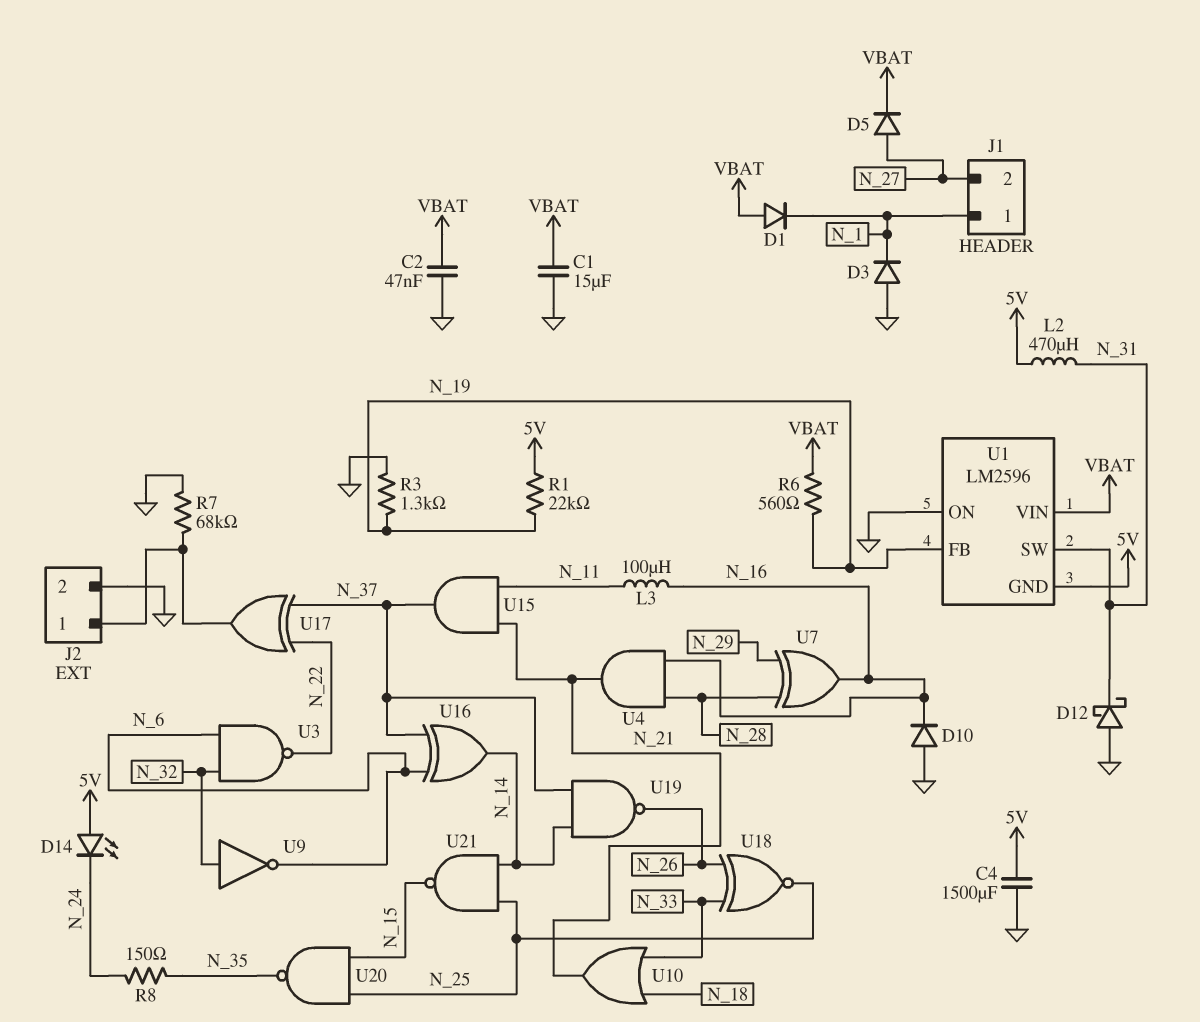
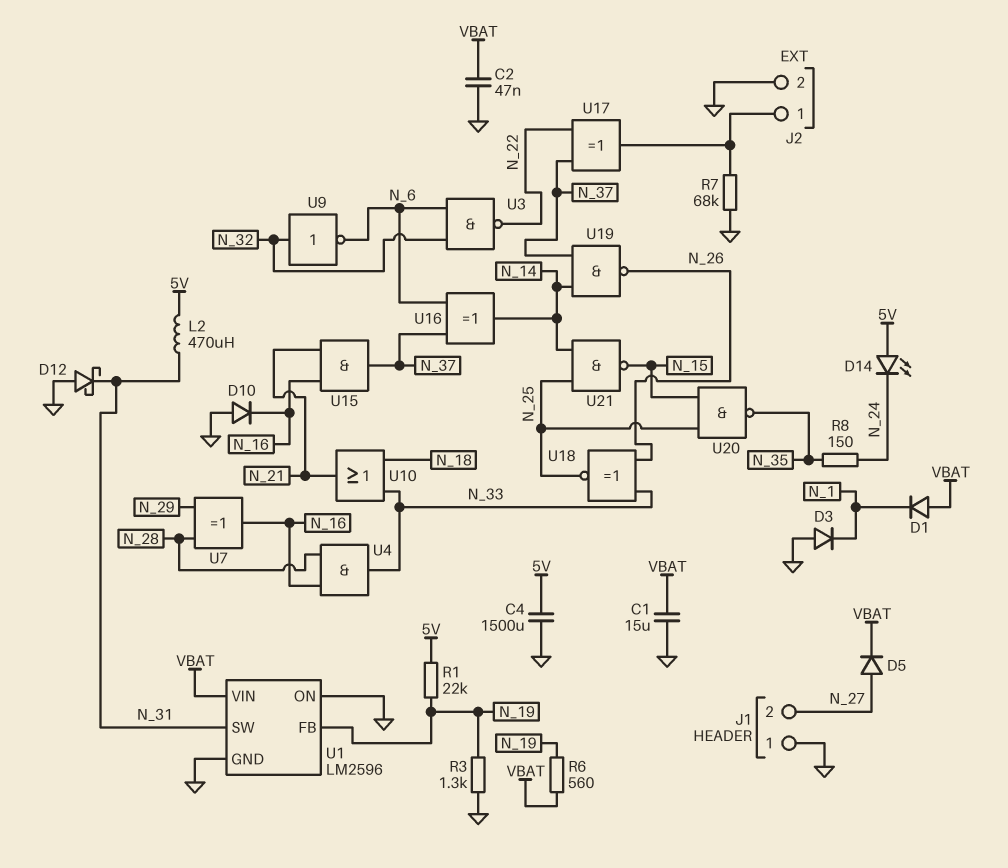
J1 pin 1: N_1 -> GND
L3: 100uH (N_11, N_16) -> none
U1 pin GND: 5V -> GND
U4: AND (in N_16, in N_28, out N_21) -> AND (in N_16, in N_28, out N_33)
U15: AND (in N_11, in N_21, out N_37) -> AND (in N_16, in N_21, out N_37)

